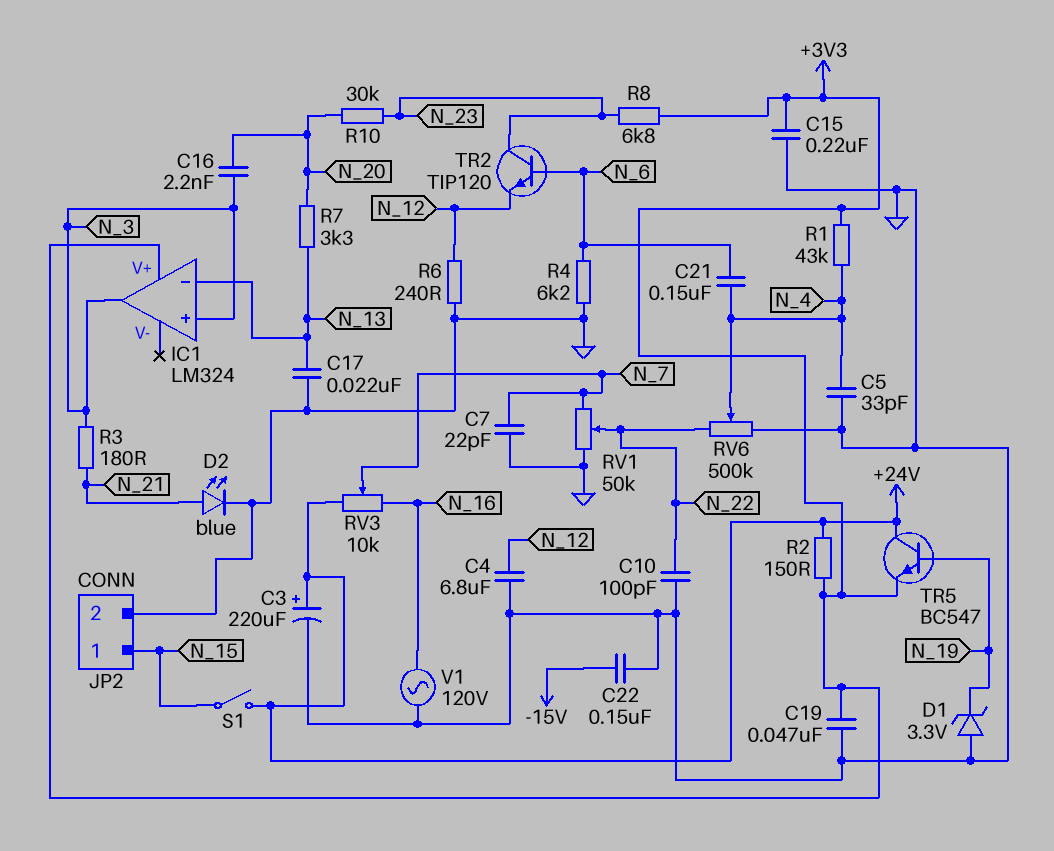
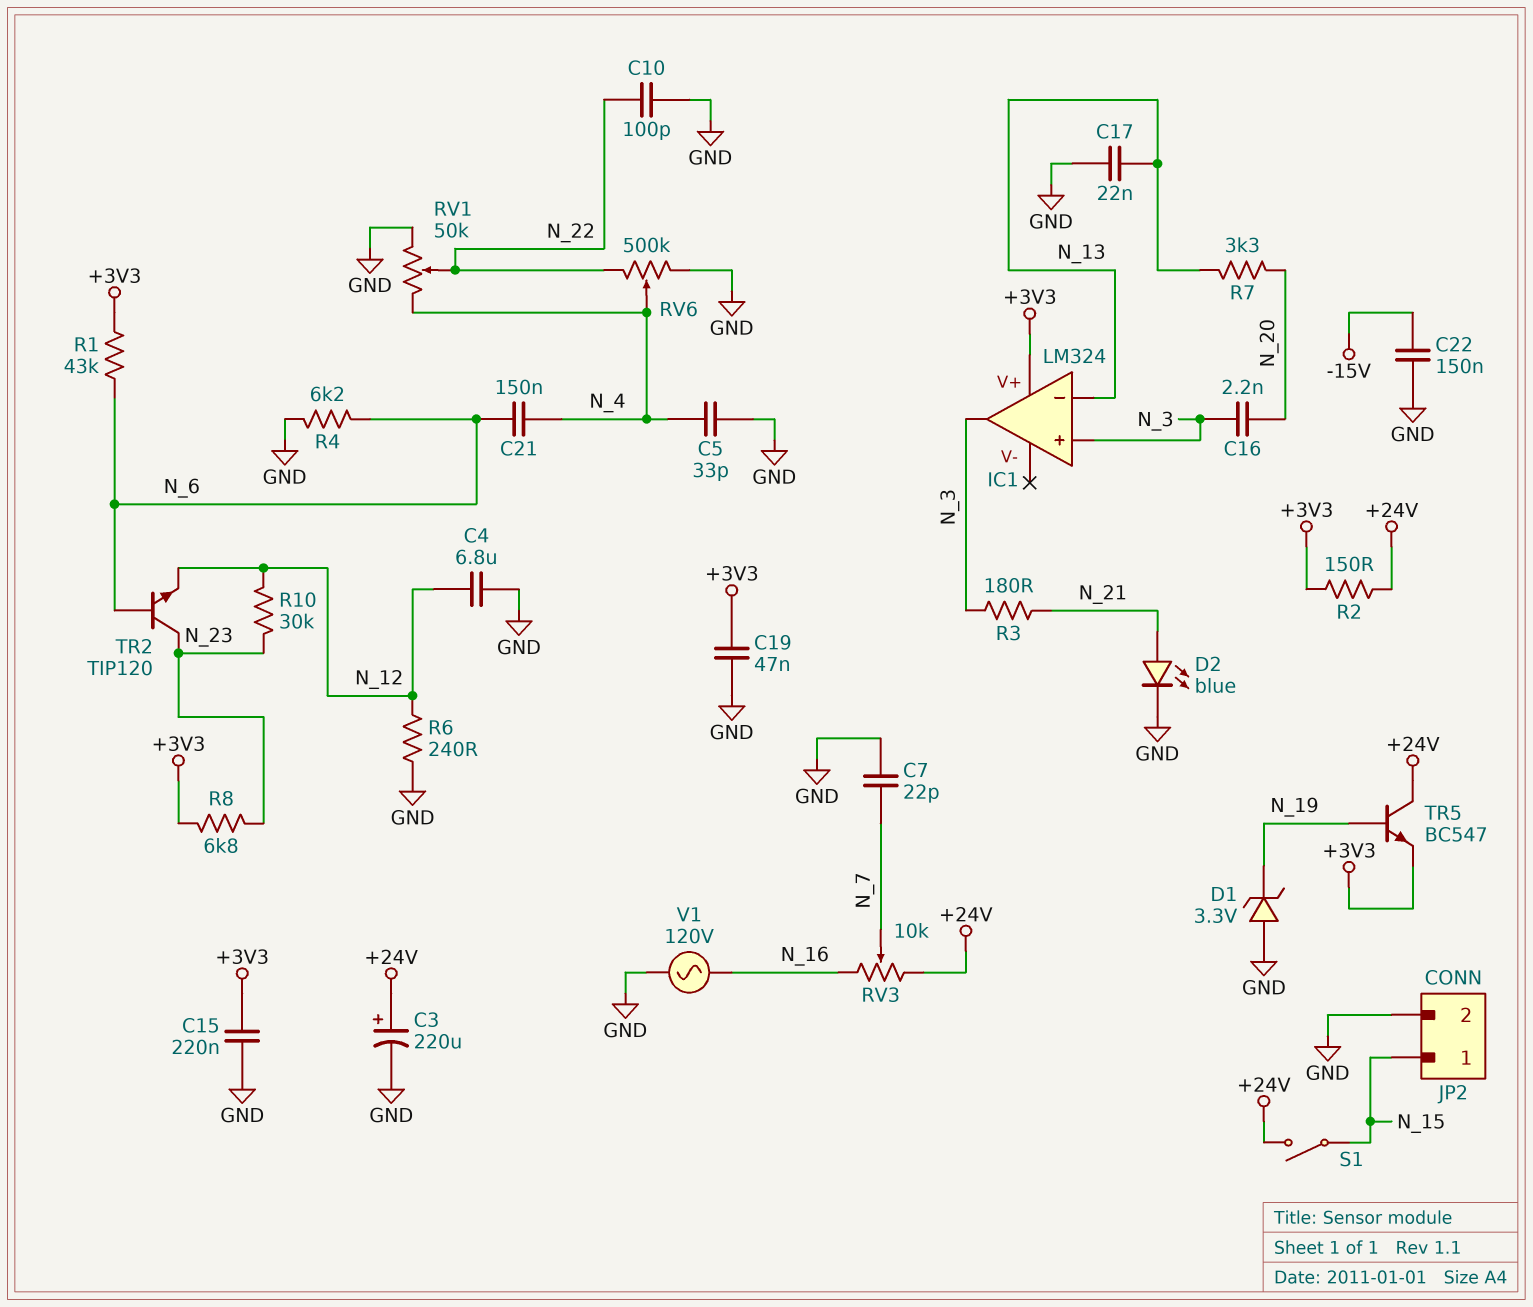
R1: 43k (+3V3, N_4) -> 43k (+3V3, N_6)
R10: 30k (N_20, N_23) -> 30k (N_12, N_23)
RV1: 50k (GND, N_7, wiper N_22) -> 50k (GND, N_4, wiper N_22)

